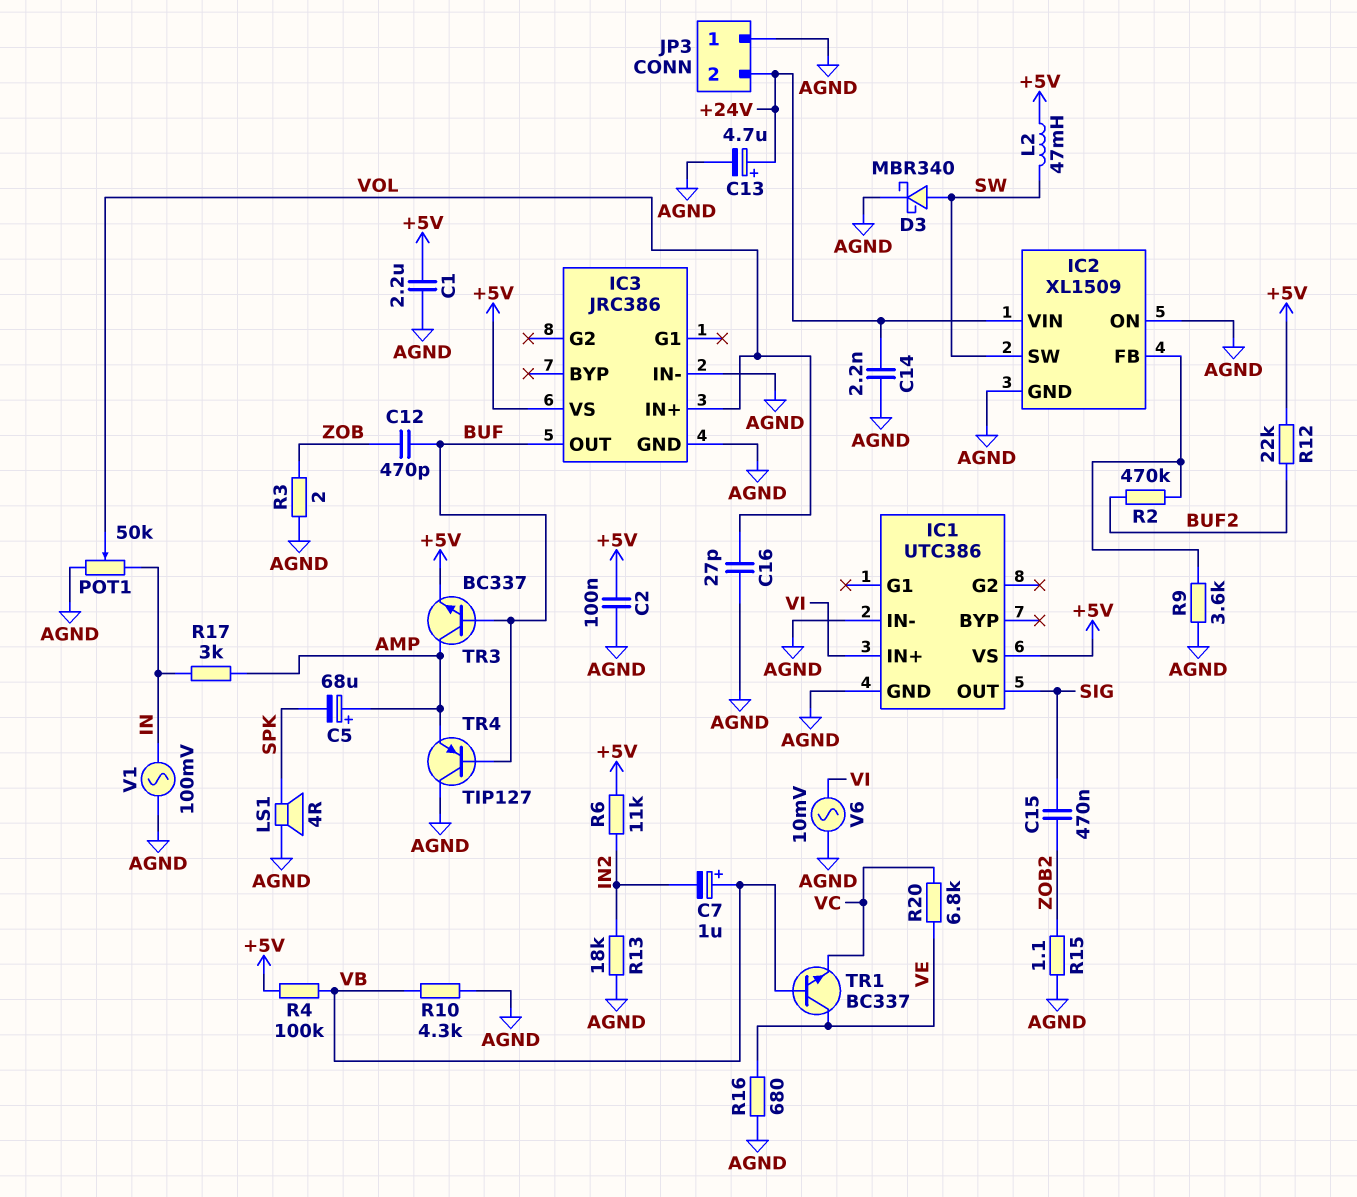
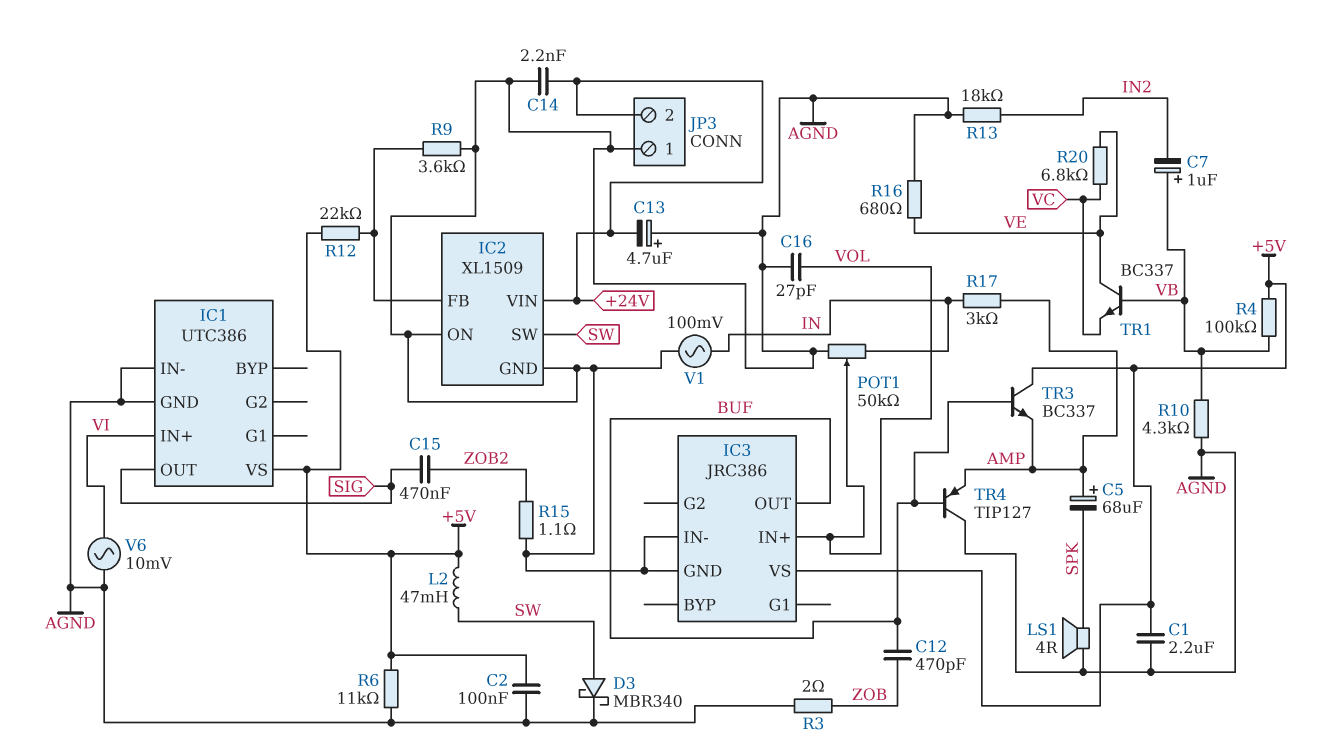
C13: 4.7uF (plus +24V, minus AGND) -> 4.7uF (plus AGND, minus +24V)
R2: 470k (BUF2, IC2/FB) -> none
R6: 11k (+5V, IN2) -> 11k (+5V, AGND)
R12: 22k (+5V, BUF2) -> 22k (+5V, IC2/FB)
TR3: NPN BC337 (B BUF, C AMP, E +5V) -> NPN BC337 (B BUF, C +5V, E AMP)

